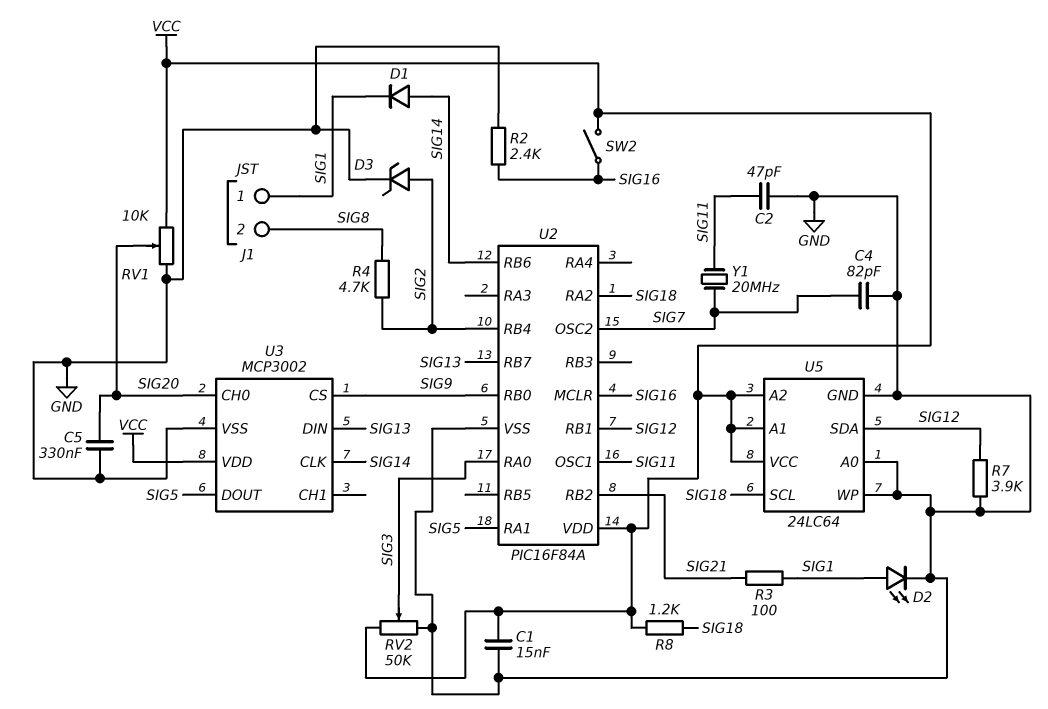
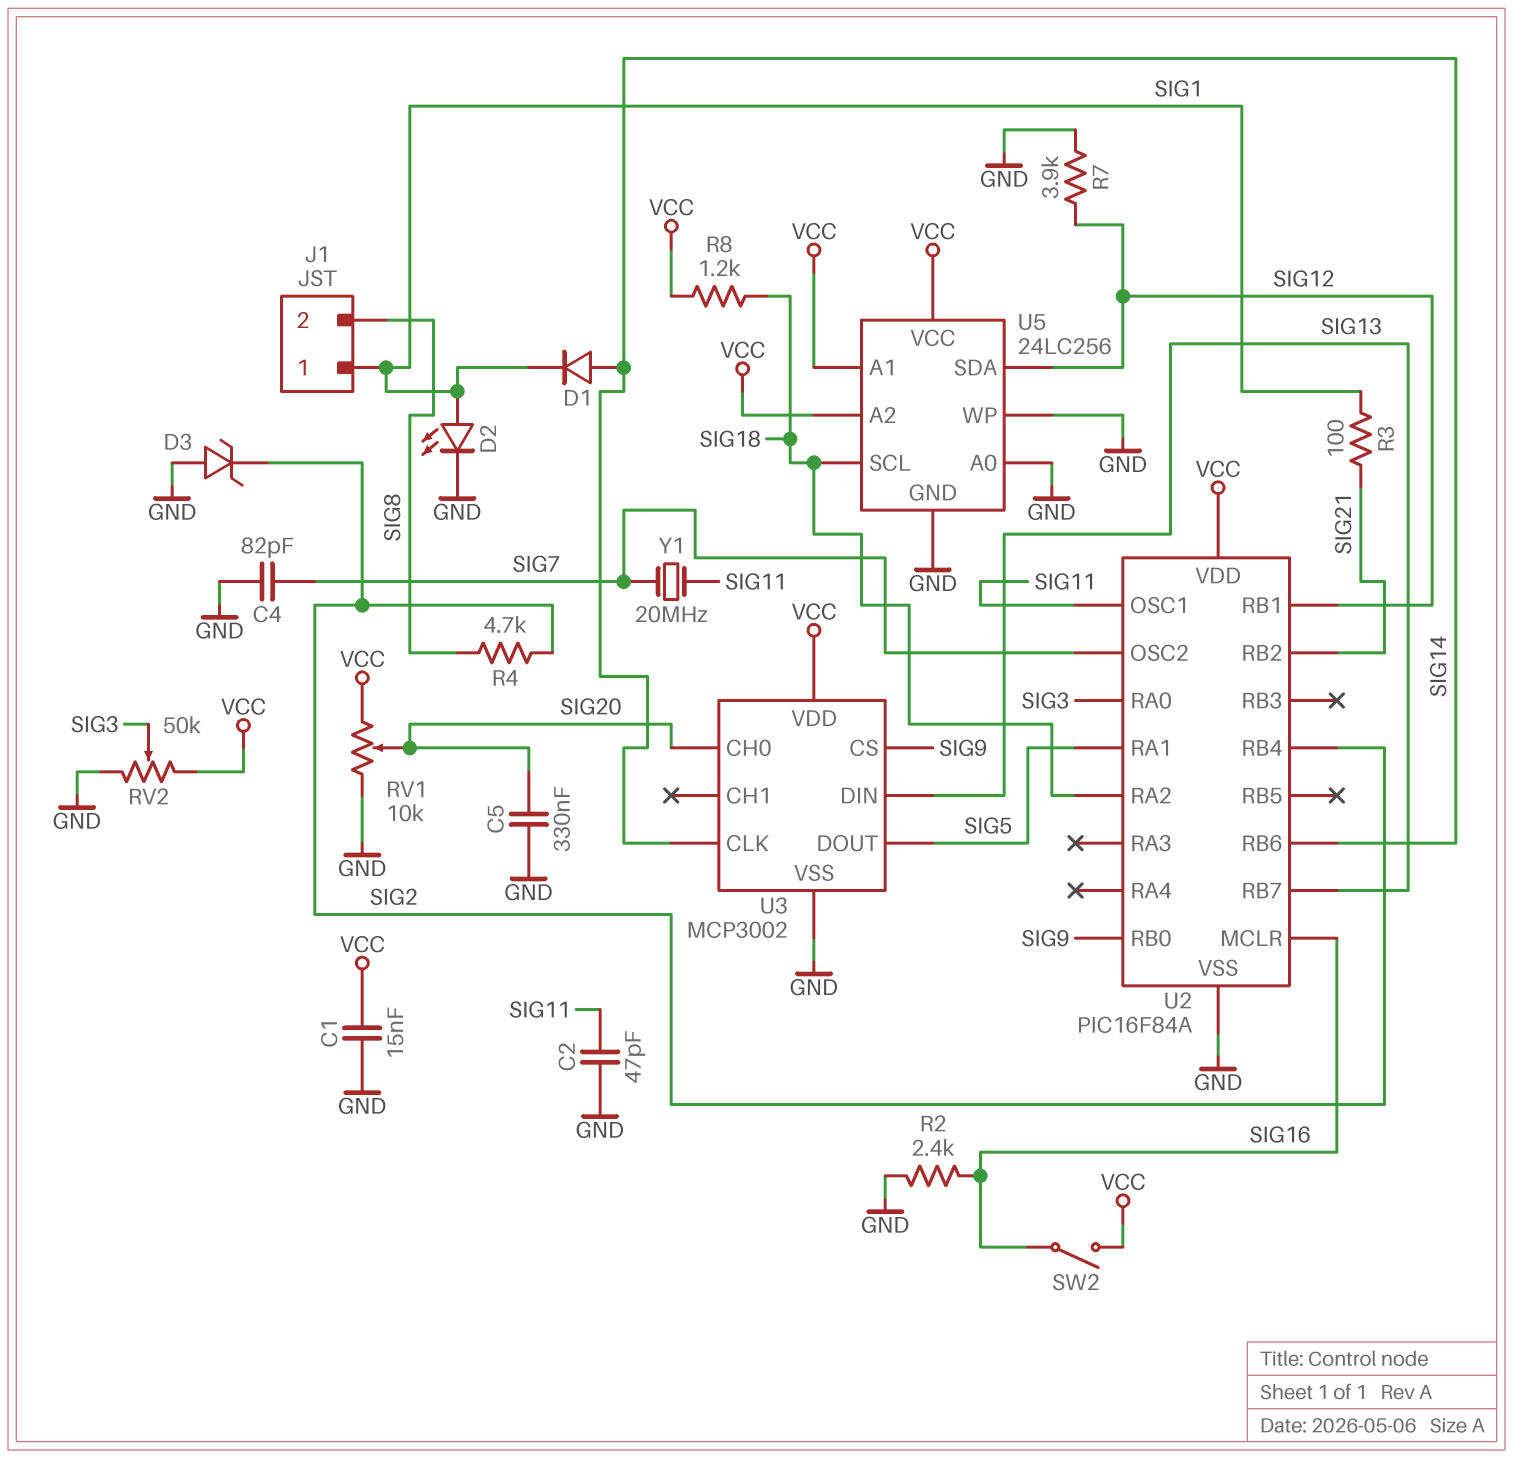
D3: zener (A SIG2, K GND) -> zener (A GND, K SIG2)
U5: 24LC64 -> 24LC256

